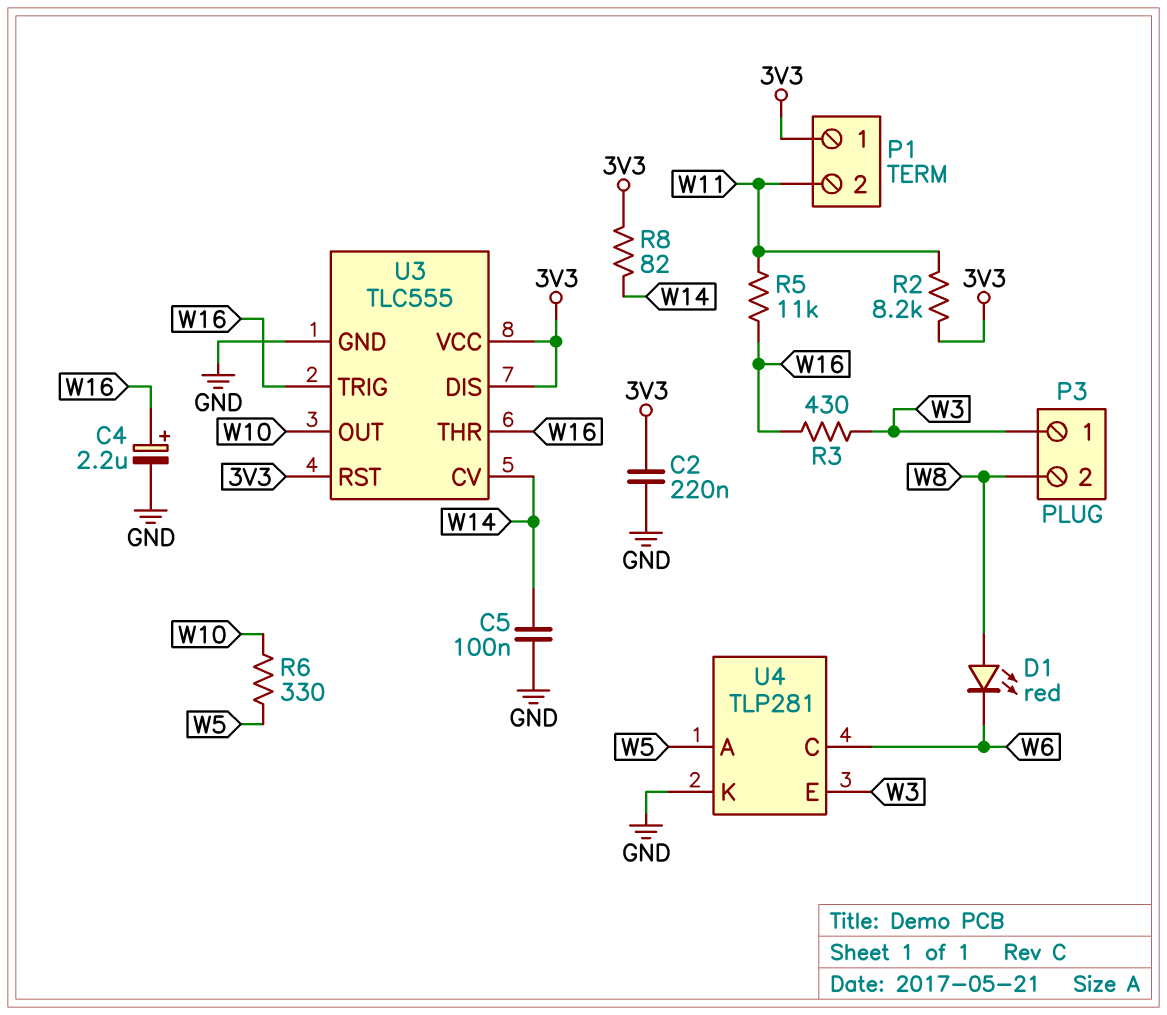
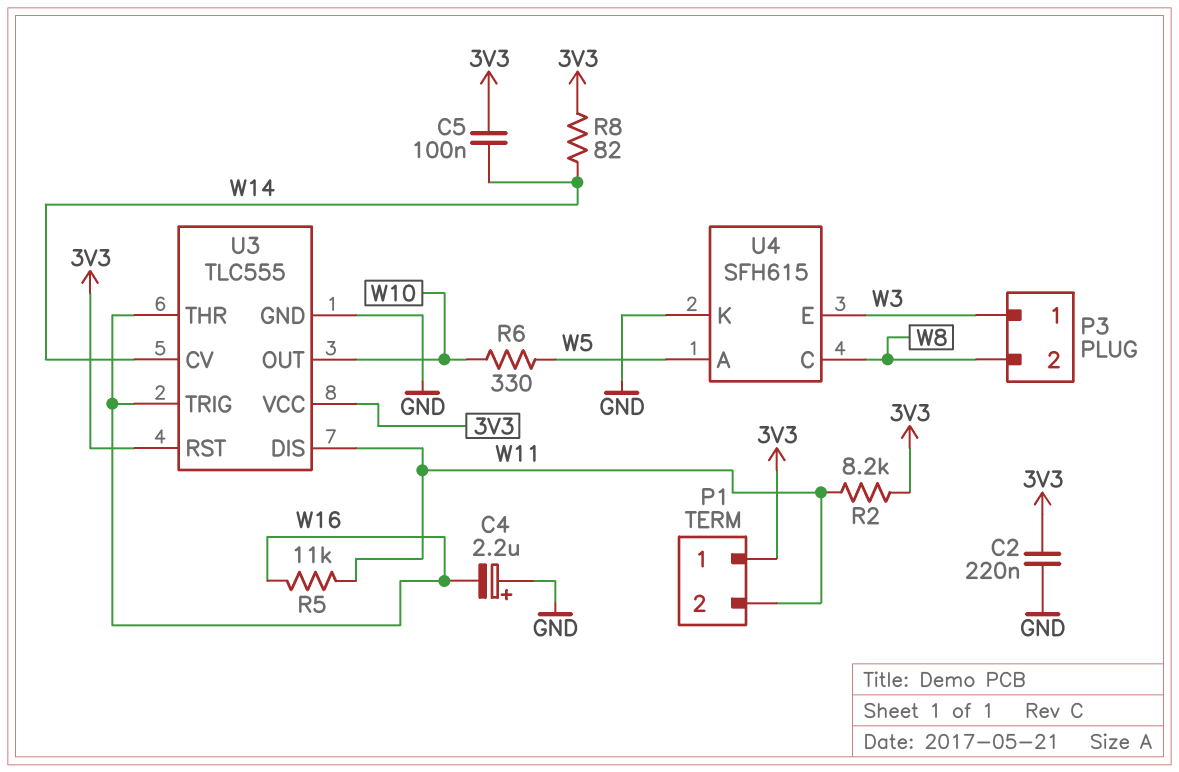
C4: 2.2uF (plus W16, minus GND) -> 2.2uF (plus GND, minus W16)
C5: 100nF (GND, W14) -> 100nF (3V3, W14)
D1: LED red (A W8, K W6) -> none
R3: 430 (W3, W16) -> none
U3 pin DIS: 3V3 -> W11
U4: TLP281 -> SFH615
U4 pin C: W6 -> W8

